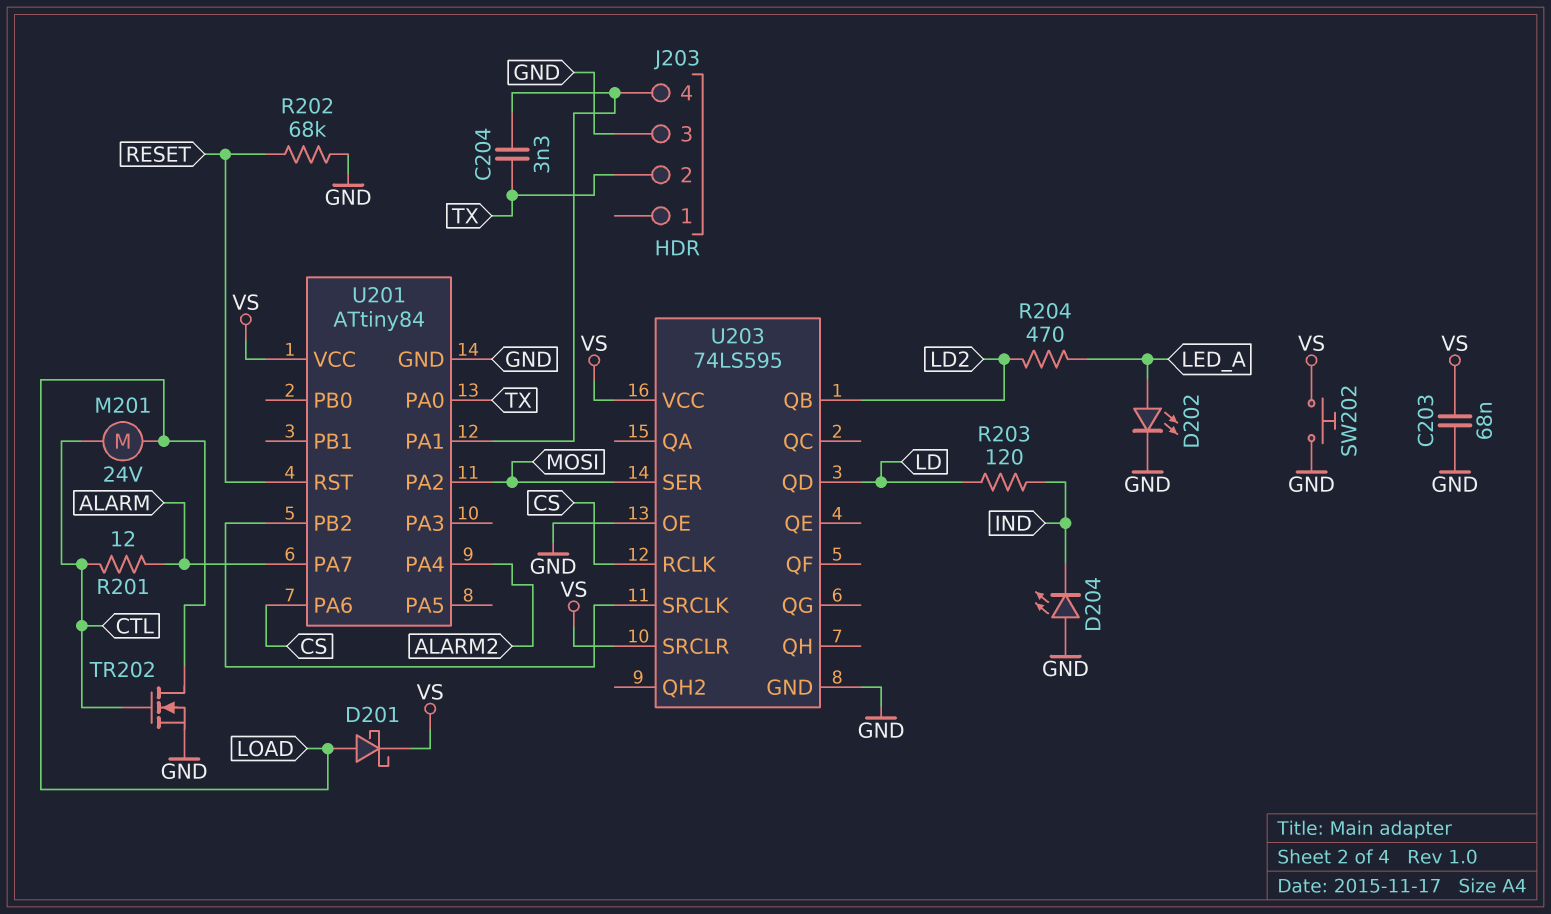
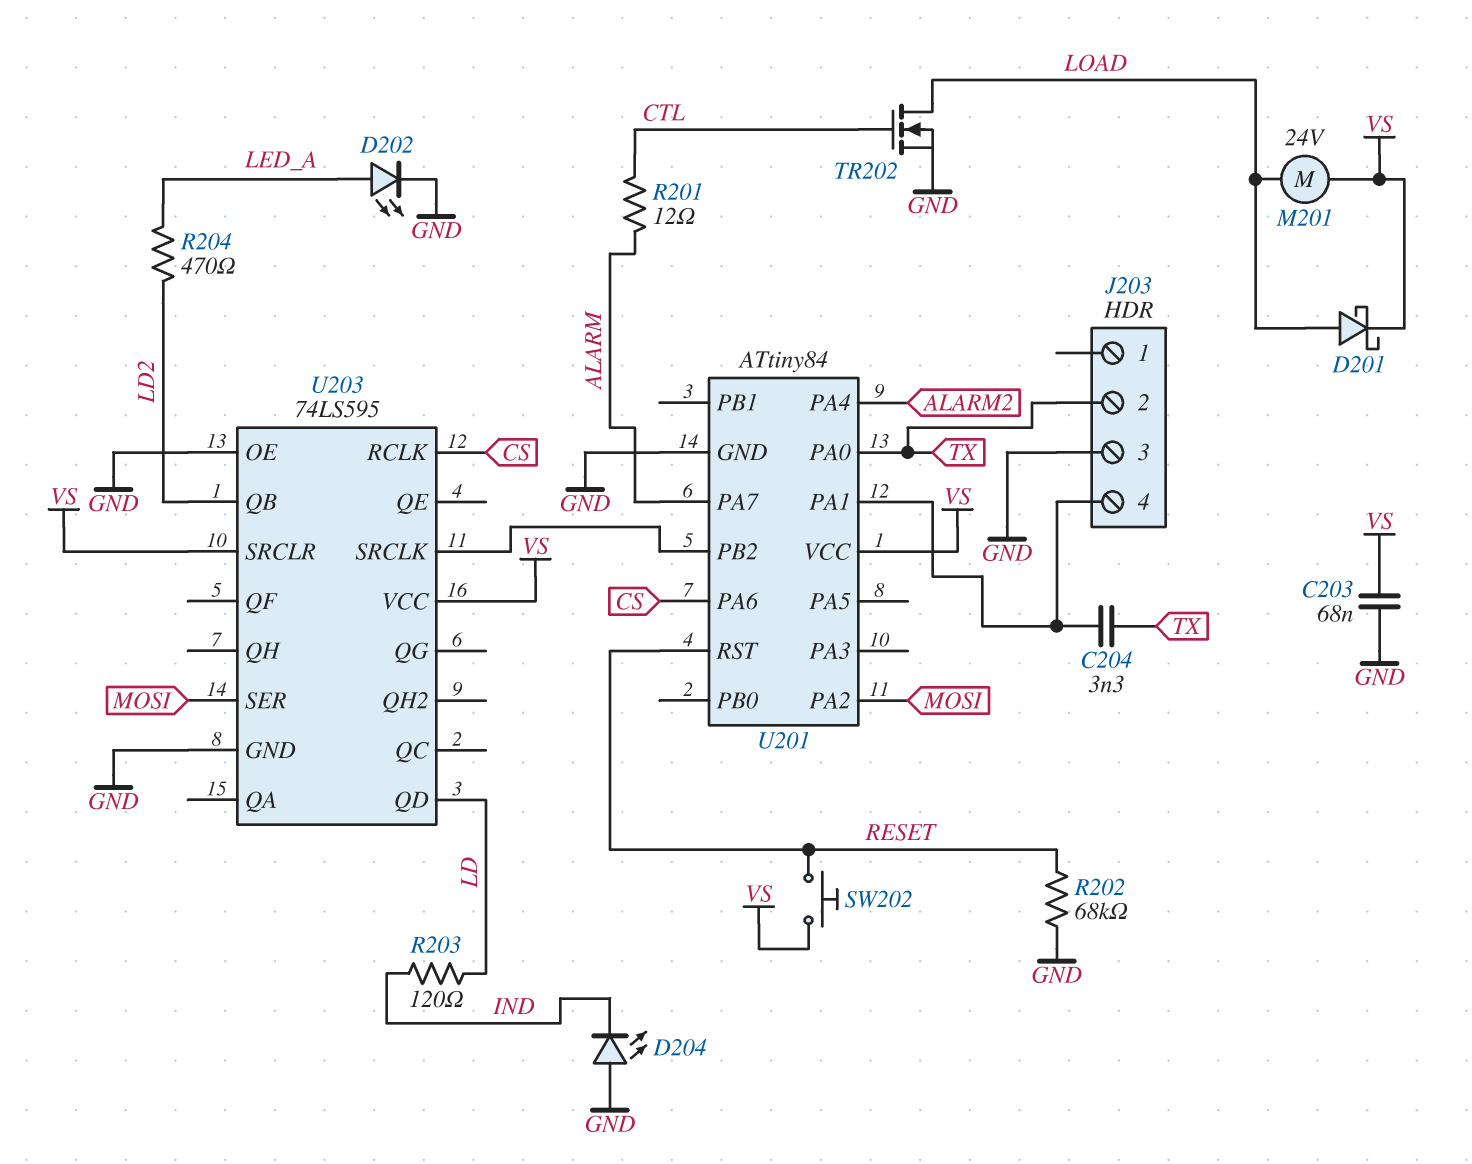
M201: motor 24V (CTL, LOAD) -> motor 24V (LOAD, VS)
SW202: button (GND, VS) -> button (RESET, VS)

